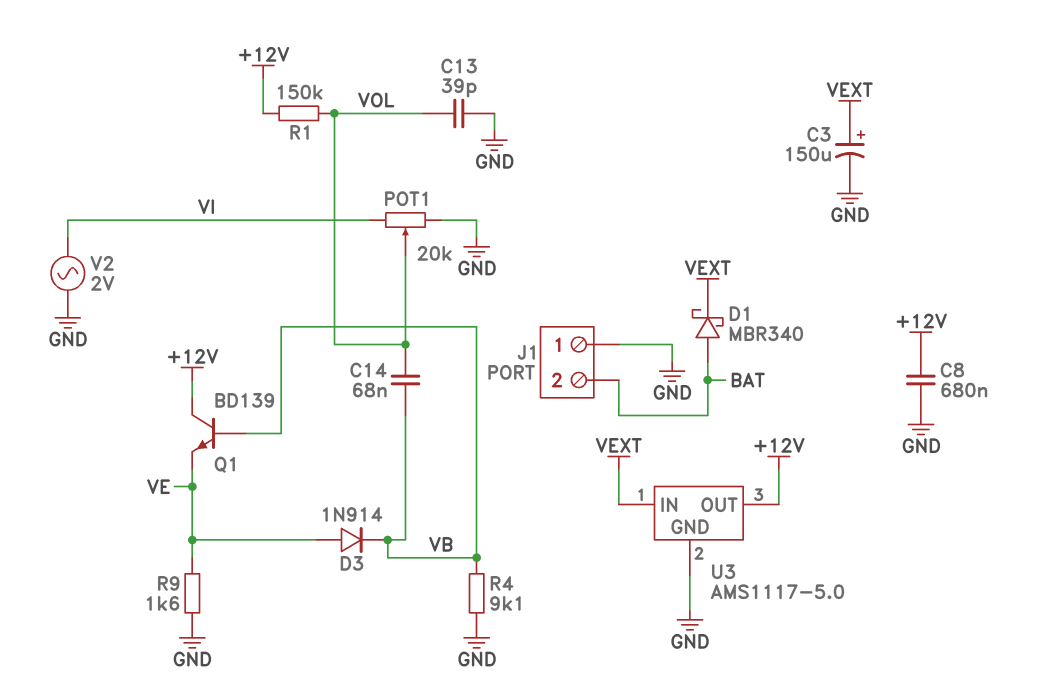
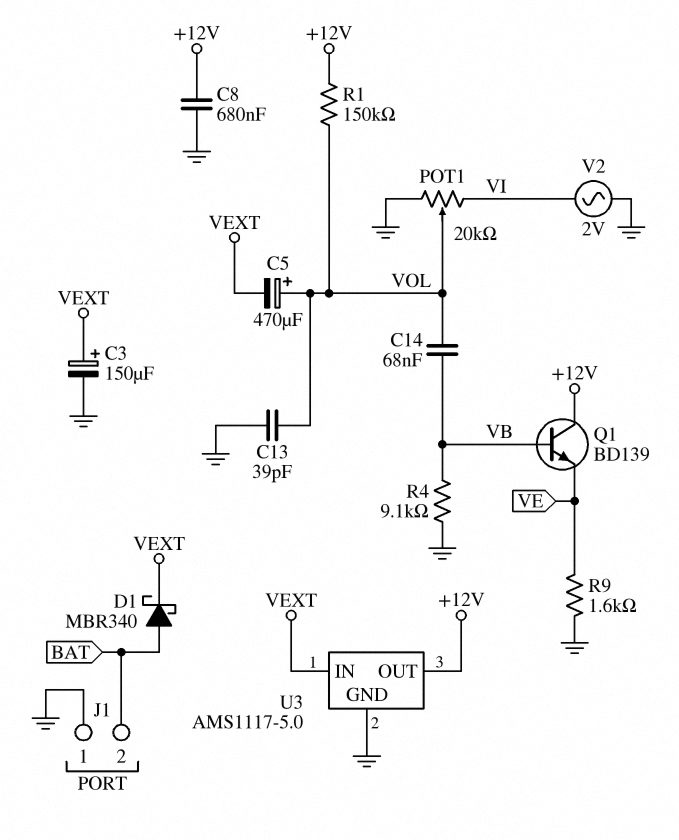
C5: none -> 470uF (plus VOL, minus VEXT)
D3: diode 1N914 (A VE, K VB) -> none

